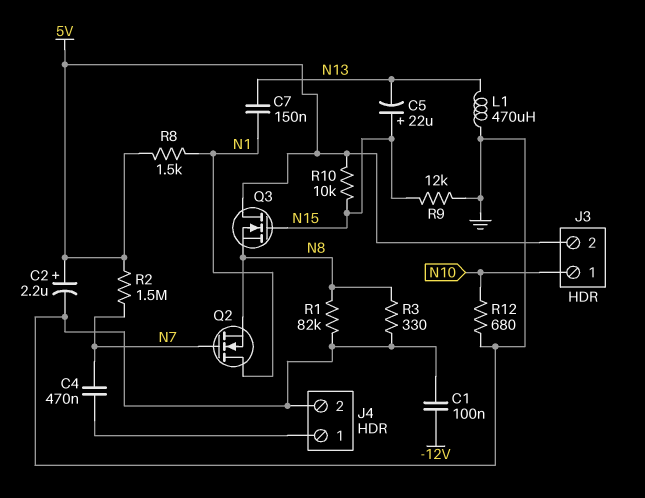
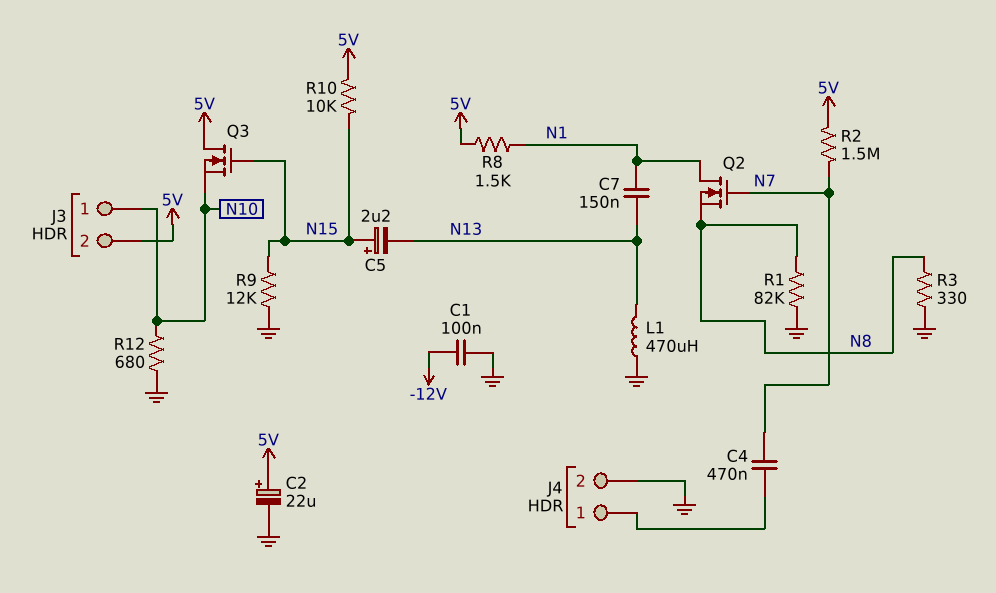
C2: 2.2uF (plus 5V, minus GND) -> 22uF (plus 5V, minus GND)
C5: 22uF (plus N15, minus N13) -> 2.2uF (plus N15, minus N13)
Q3: NMOS (G N15, D 5V, S N8) -> NMOS (G N15, D 5V, S N10)

